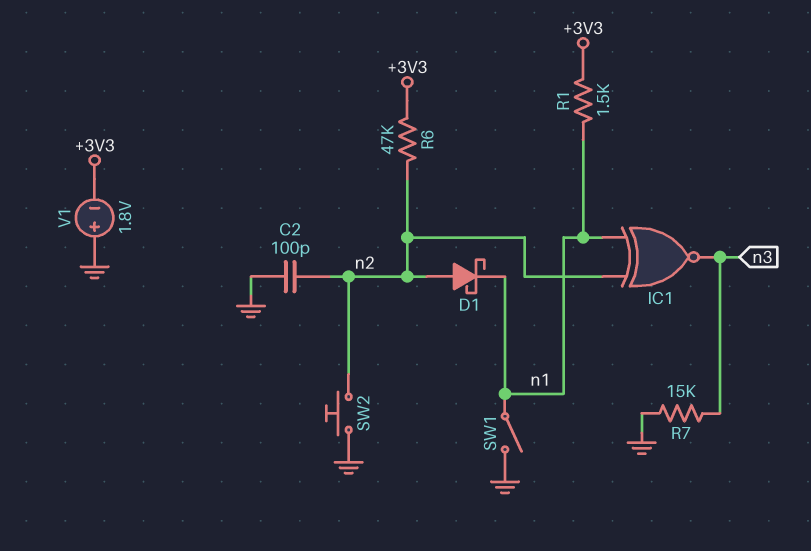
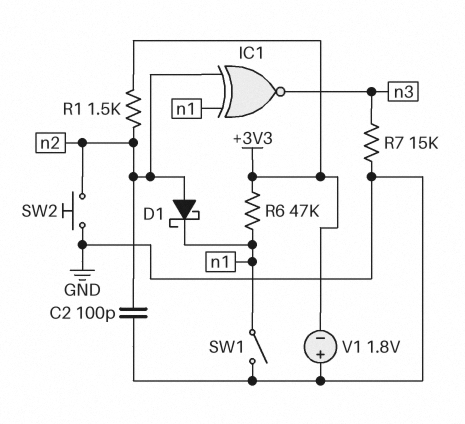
R1: 1.5k (+3V3, n1) -> 1.5k (+3V3, n2)
R6: 47k (+3V3, n2) -> 47k (+3V3, n1)

